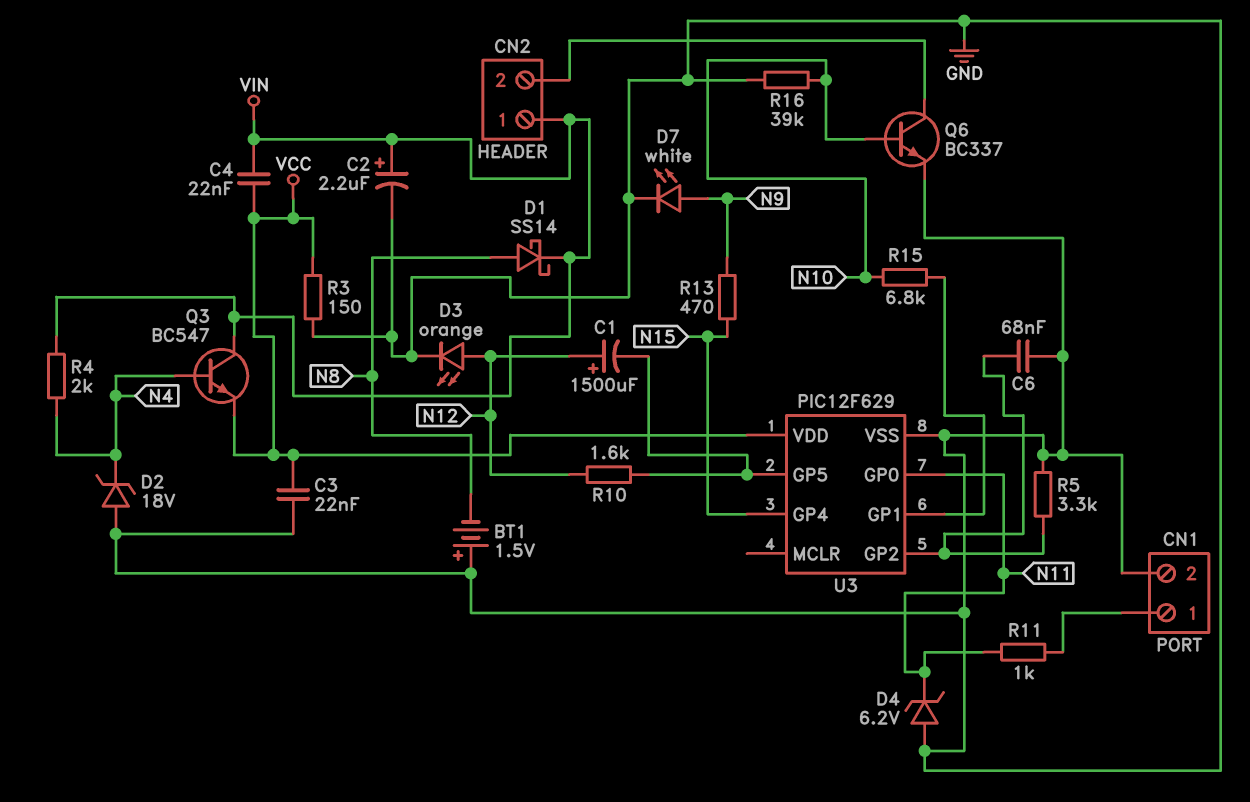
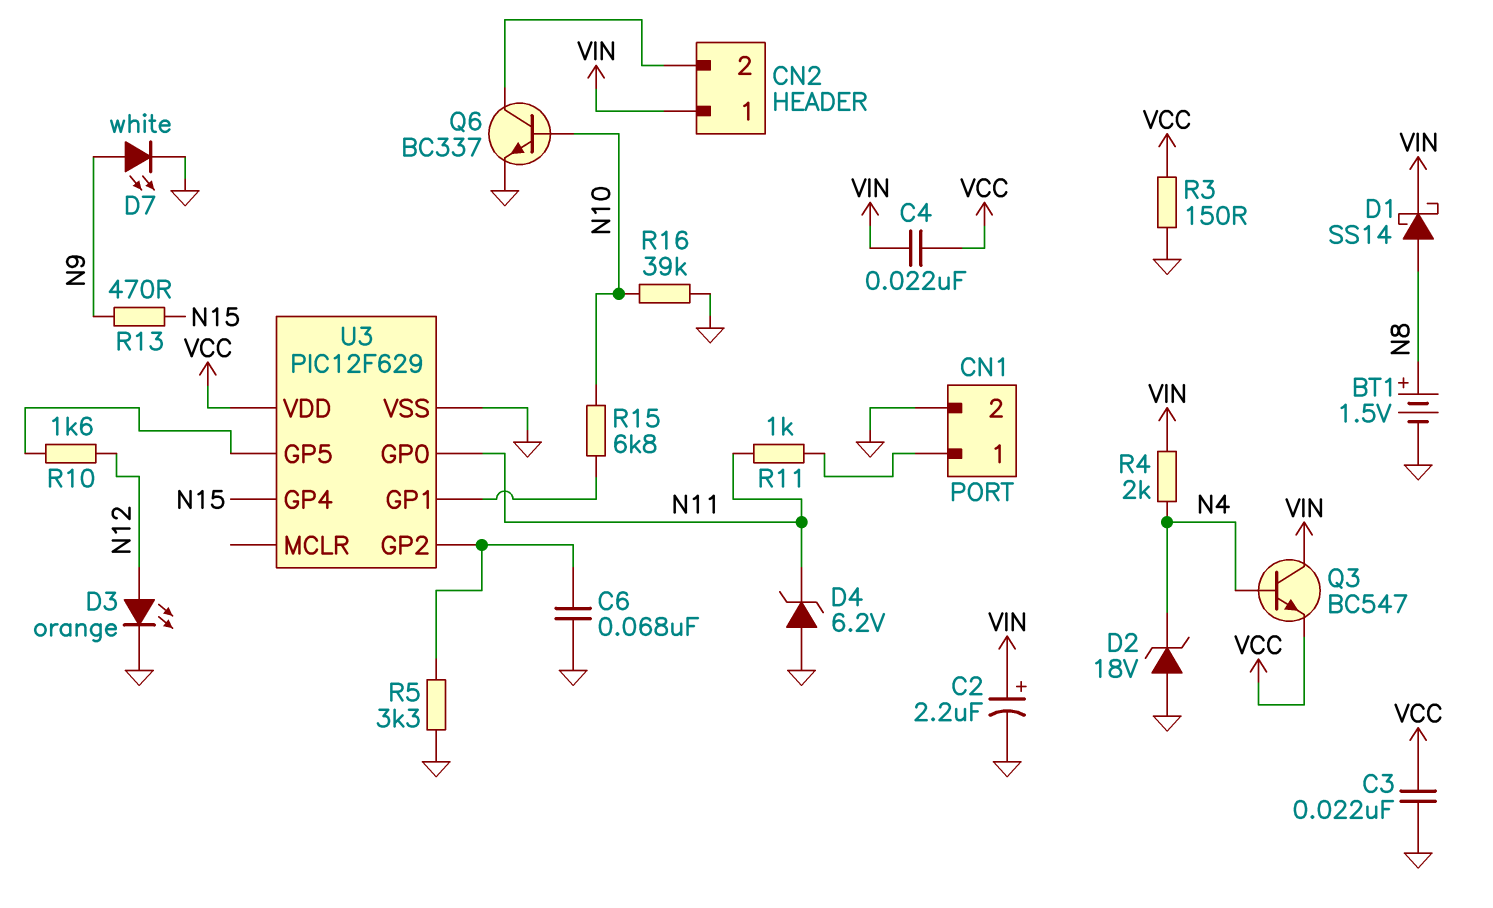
BT1: 1.5V (plus GND, minus N8) -> 1.5V (plus N8, minus GND)
C1: 1500uF (plus N12, minus U3/GP5) -> none

